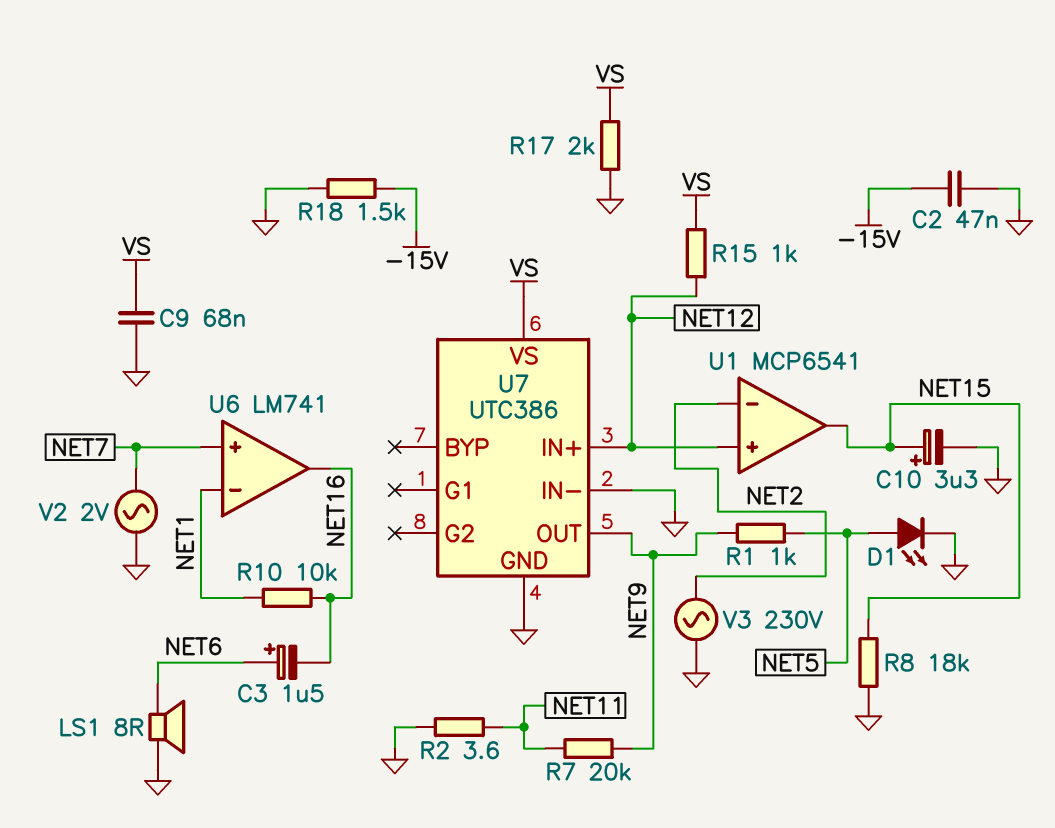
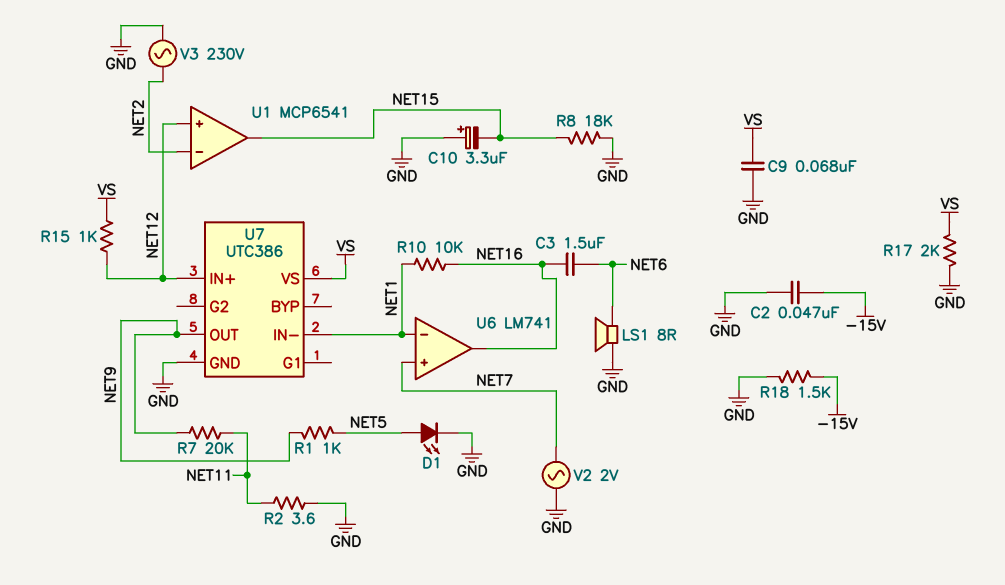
C3: 1.5uF (plus NET6, minus NET16) -> 1.5uF (NET6, NET16)
C10: 3.3uF (plus NET15, minus GND) -> 3.3uF (plus GND, minus NET15)
U7 pin IN-: GND -> NET1

